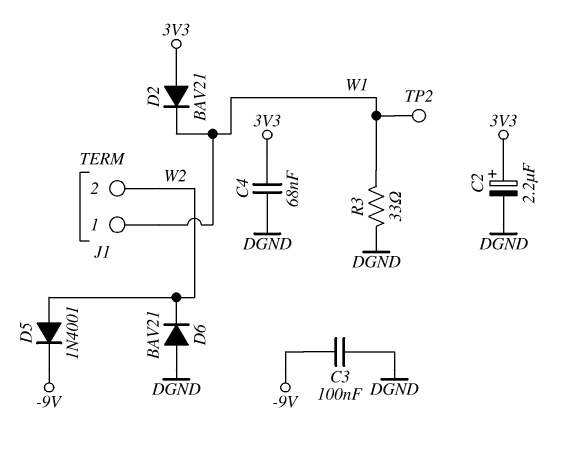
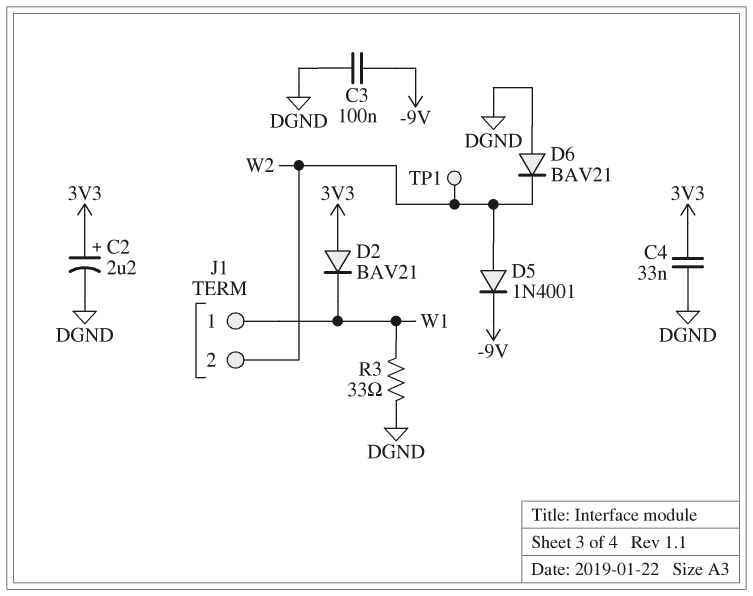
C4: 68nF (3V3, DGND) -> 33nF (3V3, DGND)
TP1: none -> test point (W2)
TP2: test point (W1) -> none

